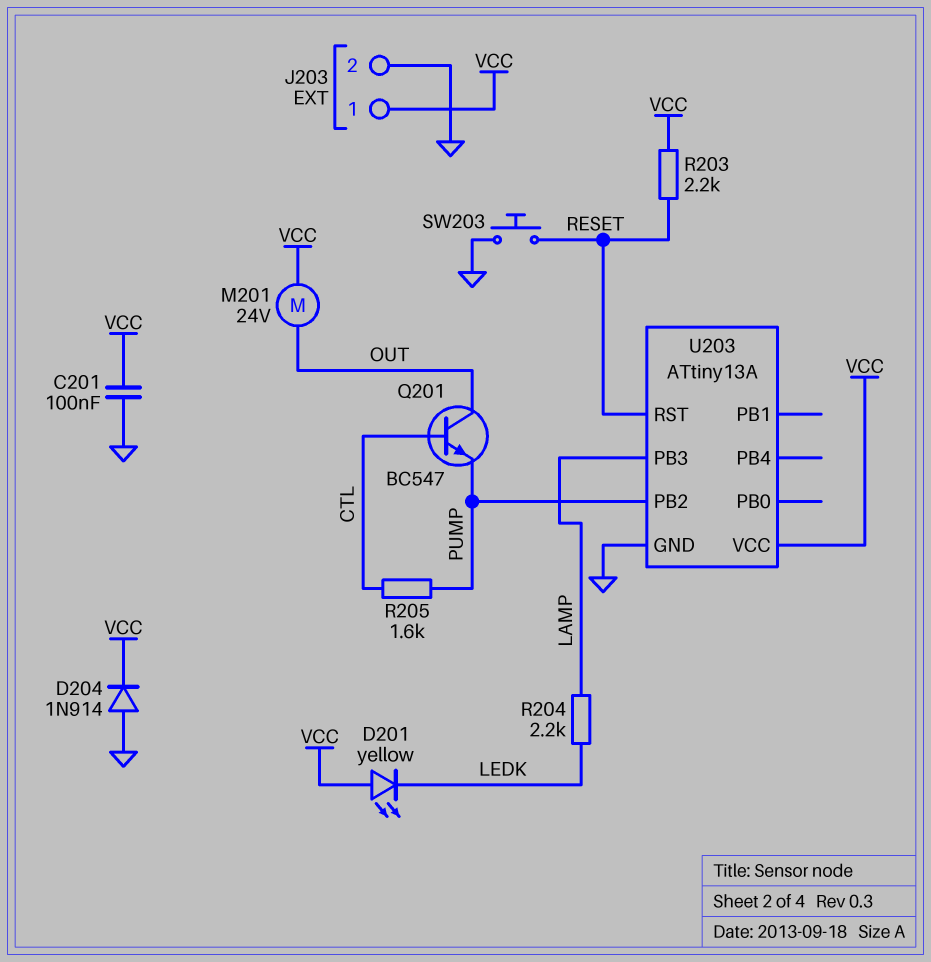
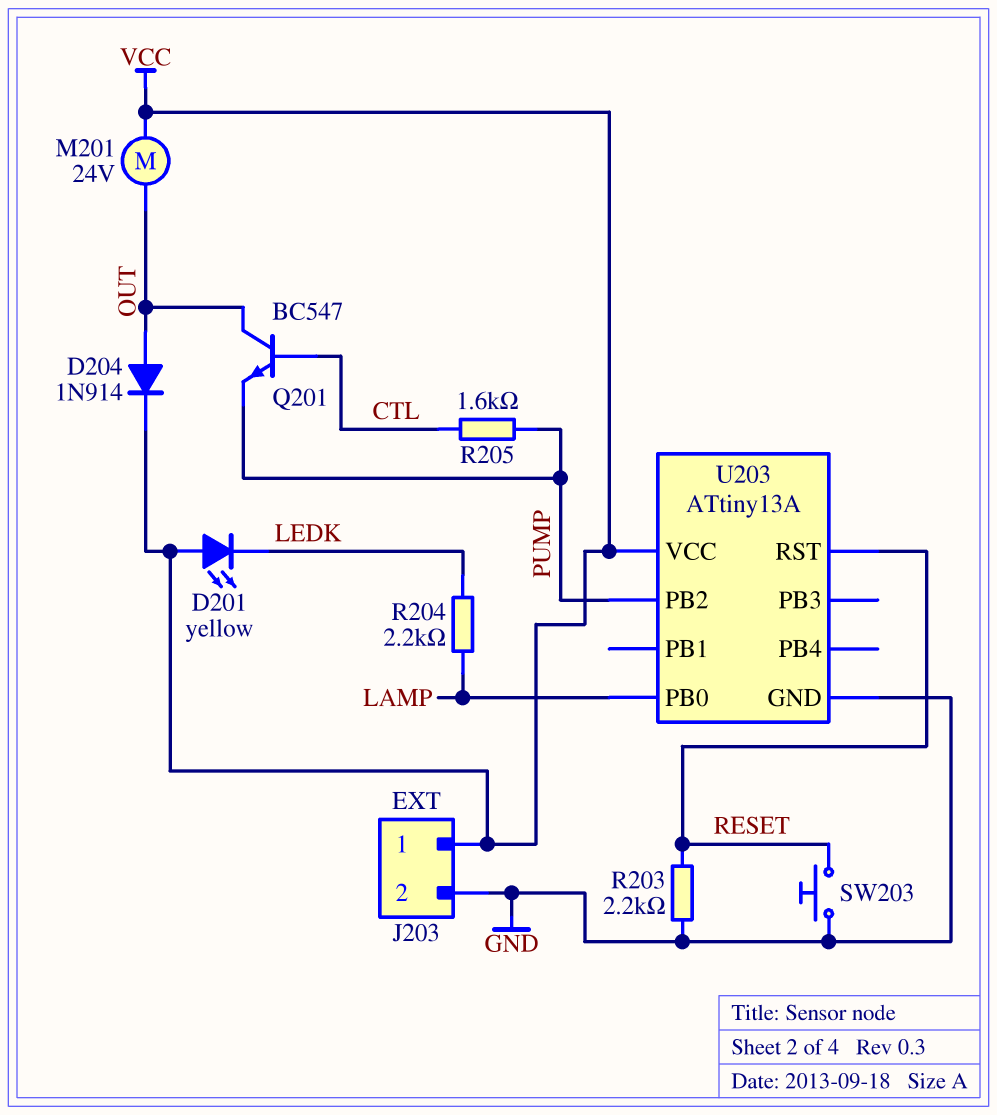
C201: 100nF (GND, VCC) -> none
D204: diode 1N914 (A GND, K VCC) -> diode 1N914 (A OUT, K VCC)
R203: 2.2k (RESET, VCC) -> 2.2k (GND, RESET)
U203 pin PB0: none -> LAMP
U203 pin PB3: LAMP -> none

